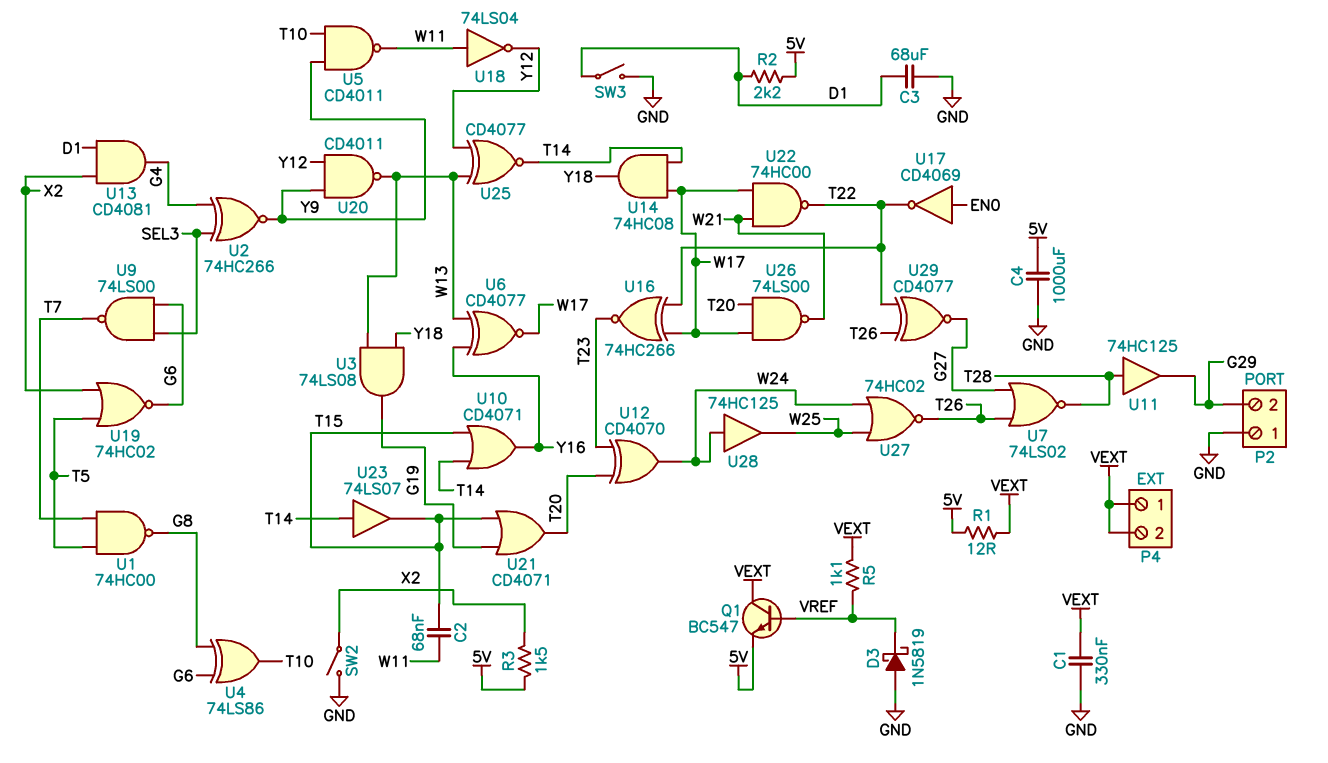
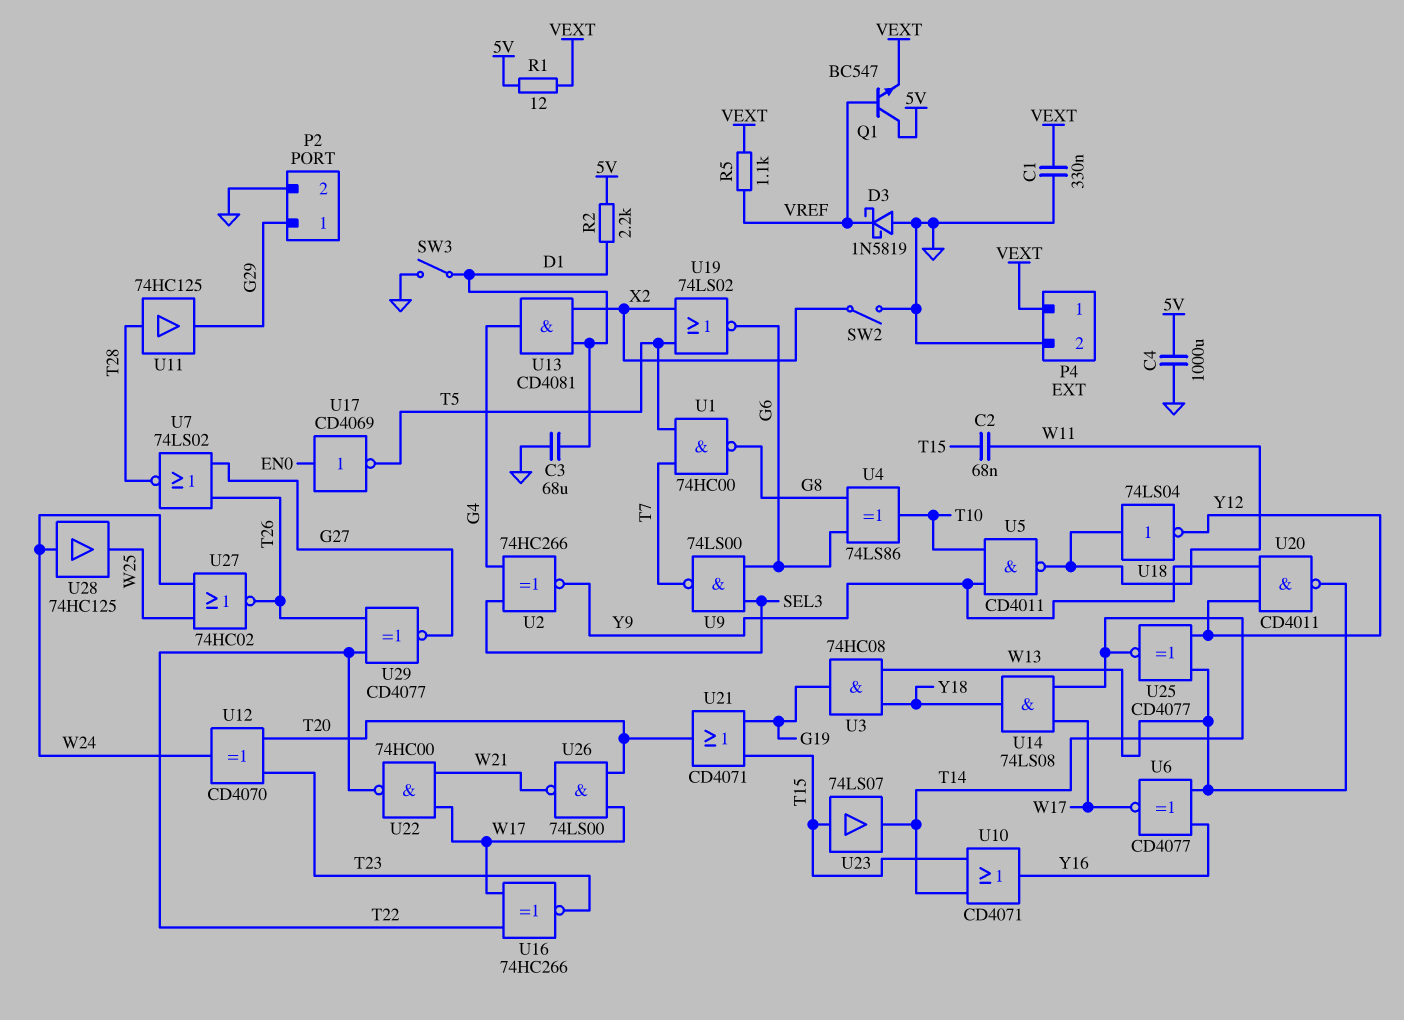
P2 pin 1: GND -> G29
P2 pin 2: G29 -> GND
P4 pin 2: VEXT -> GND
Q1: NPN BC547 (B VREF, C VEXT, E 5V) -> NPN BC547 (B VREF, C 5V, E VEXT)
R3: 1.5k (5V, X2) -> none
U3: AND 74LS08 (in W13, in Y18, out G19) -> AND 74HC08 (in W13, in Y18, out G19)
U14: AND 74HC08 (in T14, in W17, out Y18) -> AND 74LS08 (in T14, in W17, out Y18)
U17: NOT CD4069 (in EN0, out T22) -> NOT CD4069 (in EN0, out T5)
U19: NOR 74HC02 (in T5, in X2, out G6) -> NOR 74LS02 (in T5, in X2, out G6)
U23: buffer 74LS07 (in T14, out T15) -> buffer 74LS07 (in T15, out T14)

